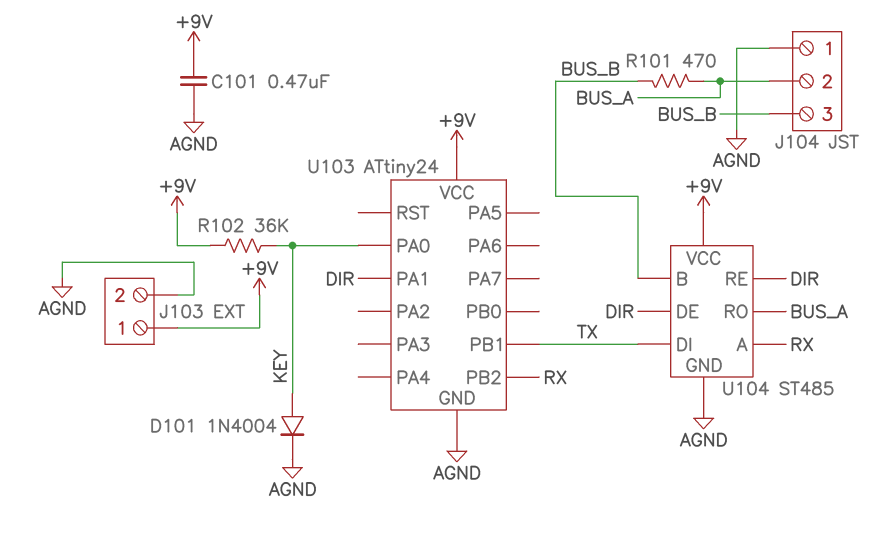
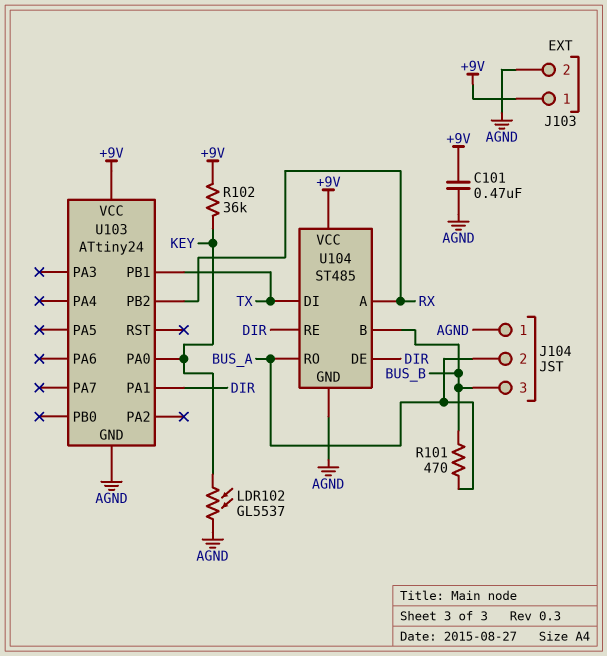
D101: diode 1N4004 (A KEY, K AGND) -> none
LDR102: none -> GL5537 (AGND, KEY)

